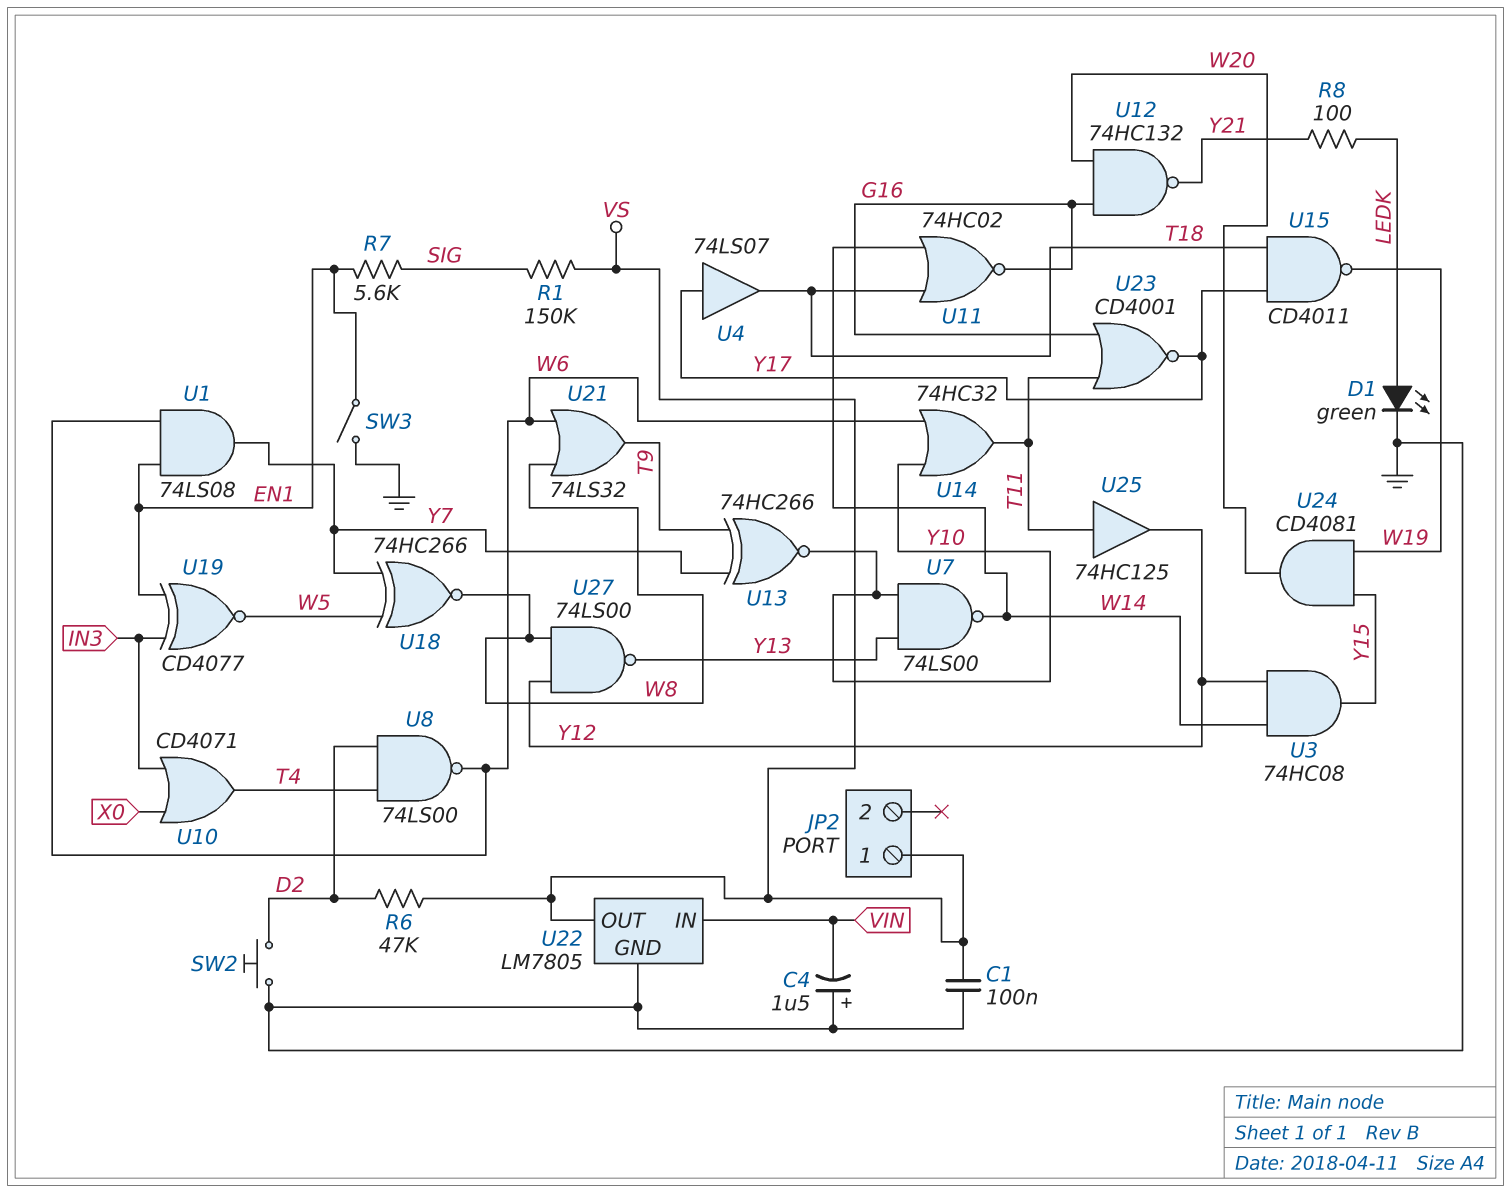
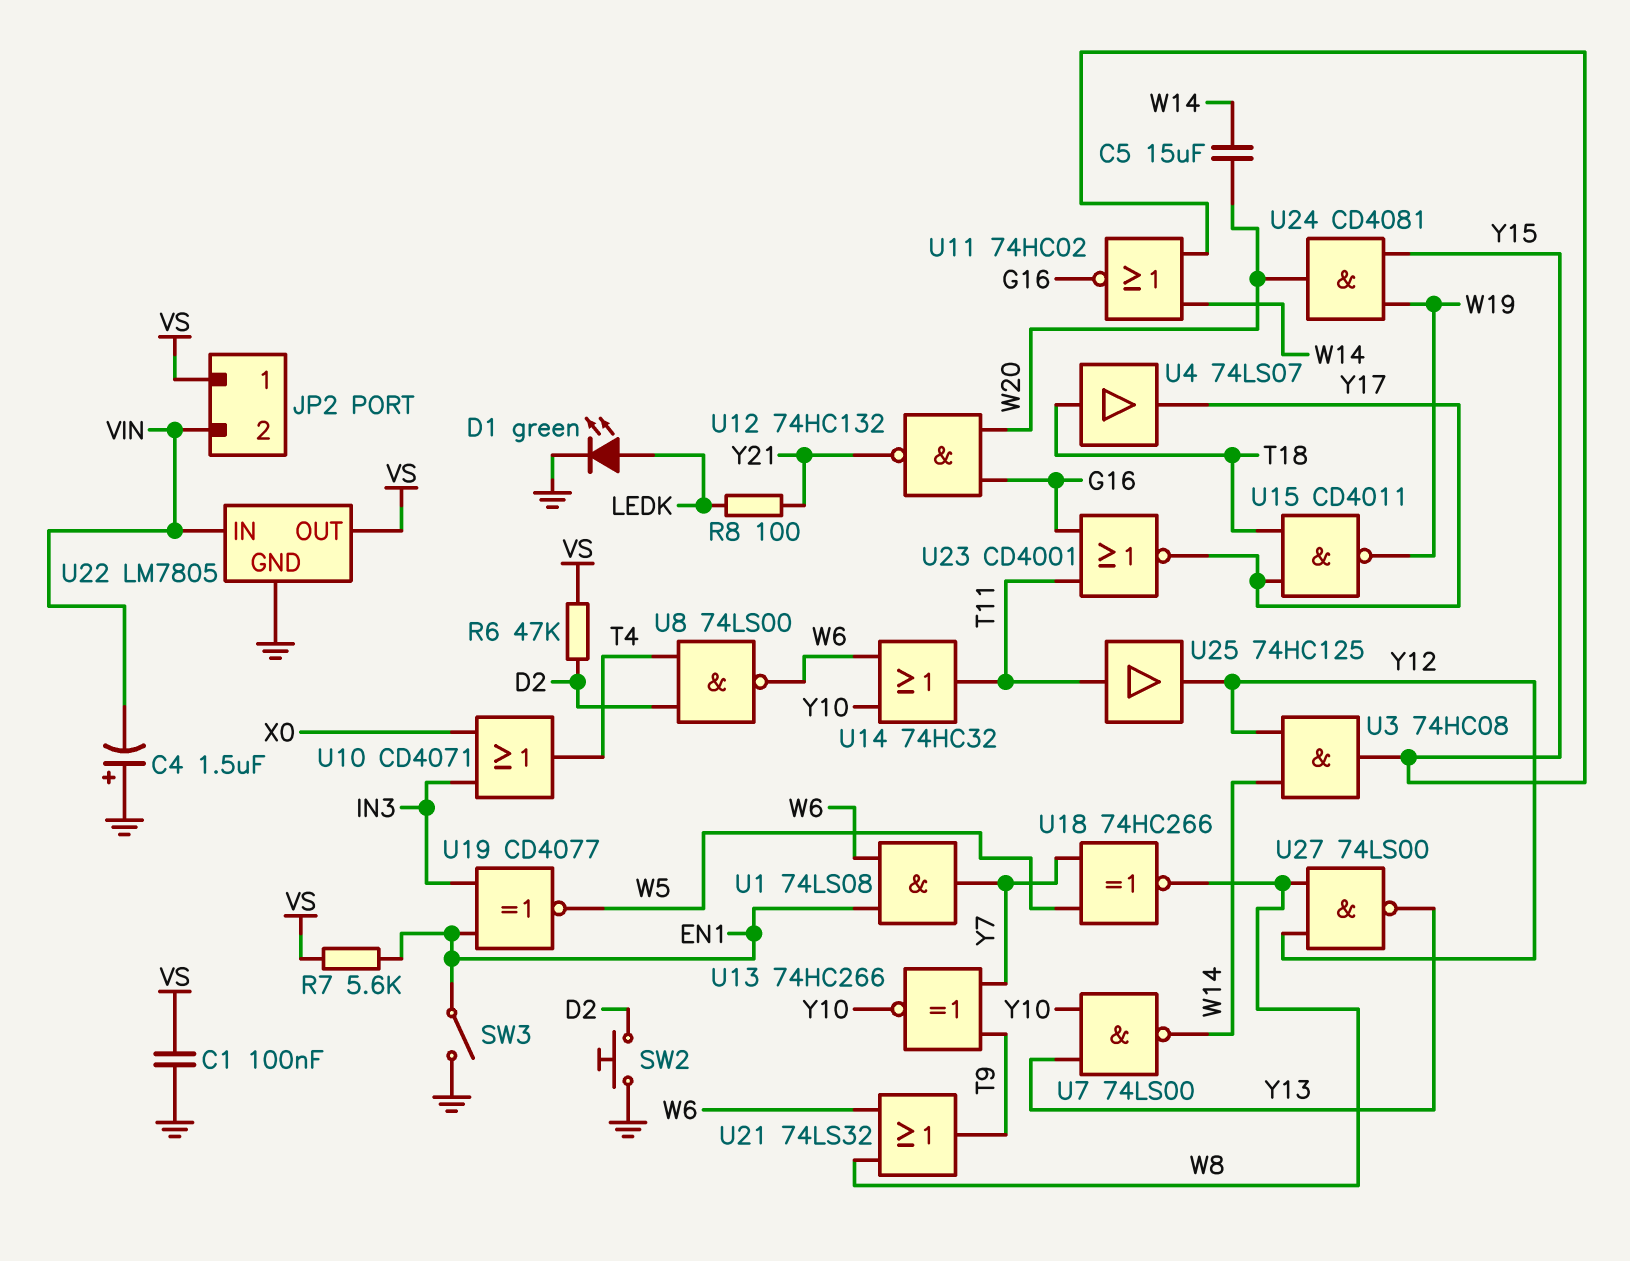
C5: none -> 15uF (W14, W20)
JP2 pin 2: none -> VIN
R1: 150k (SIG, VS) -> none
R7: 5.6k (EN1, SIG) -> 5.6k (EN1, VS)
U4: buffer 74LS07 (in Y17, out T18) -> buffer 74LS07 (in T18, out Y17)
U11: NOR 74HC02 (in T18, in W14, out G16) -> NOR 74HC02 (in W14, in Y15, out G16)

